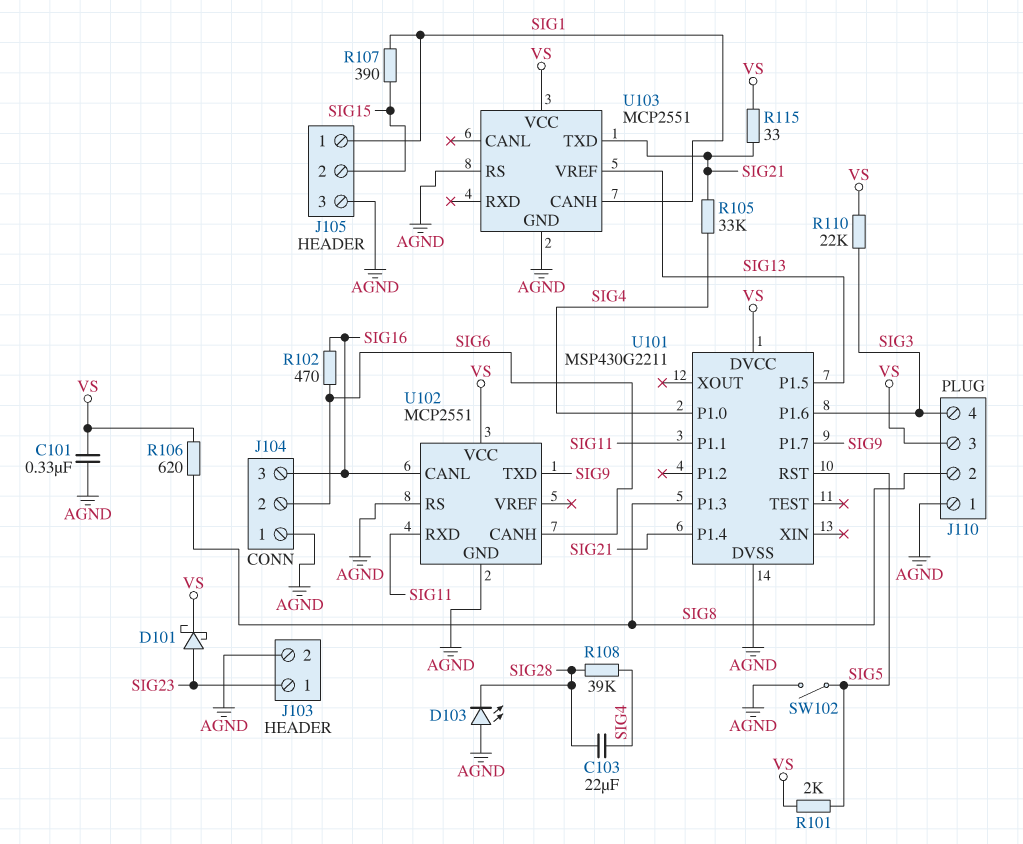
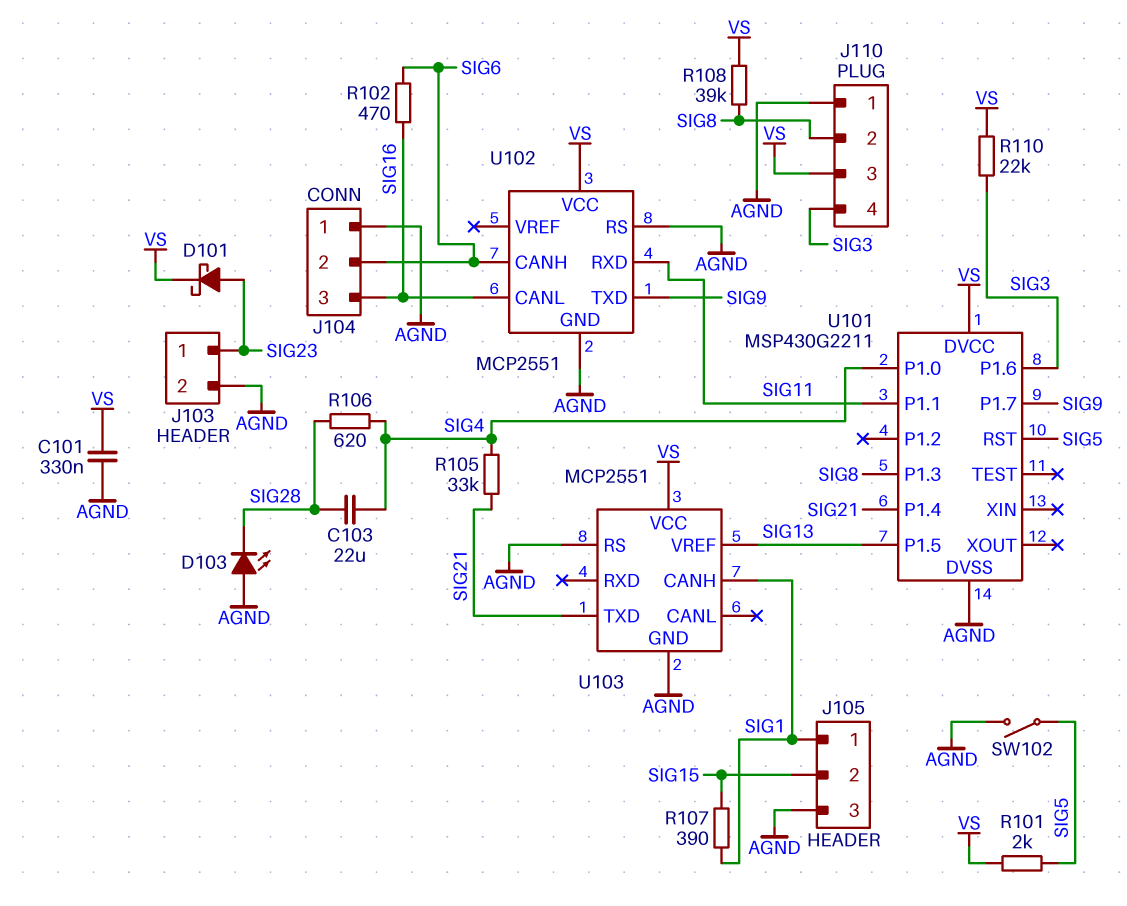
R106: 620 (SIG8, VS) -> 620 (SIG4, SIG28)
R108: 39k (SIG4, SIG28) -> 39k (SIG8, VS)
R115: 33 (SIG21, VS) -> none

